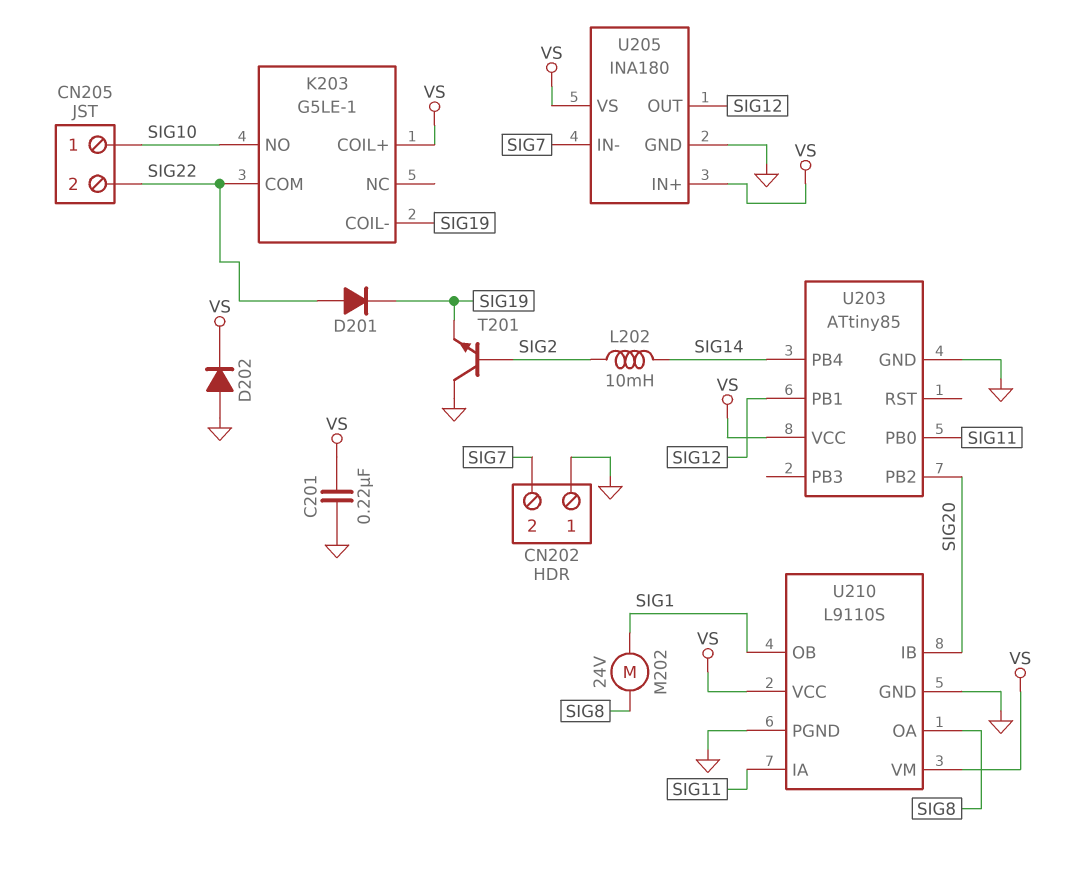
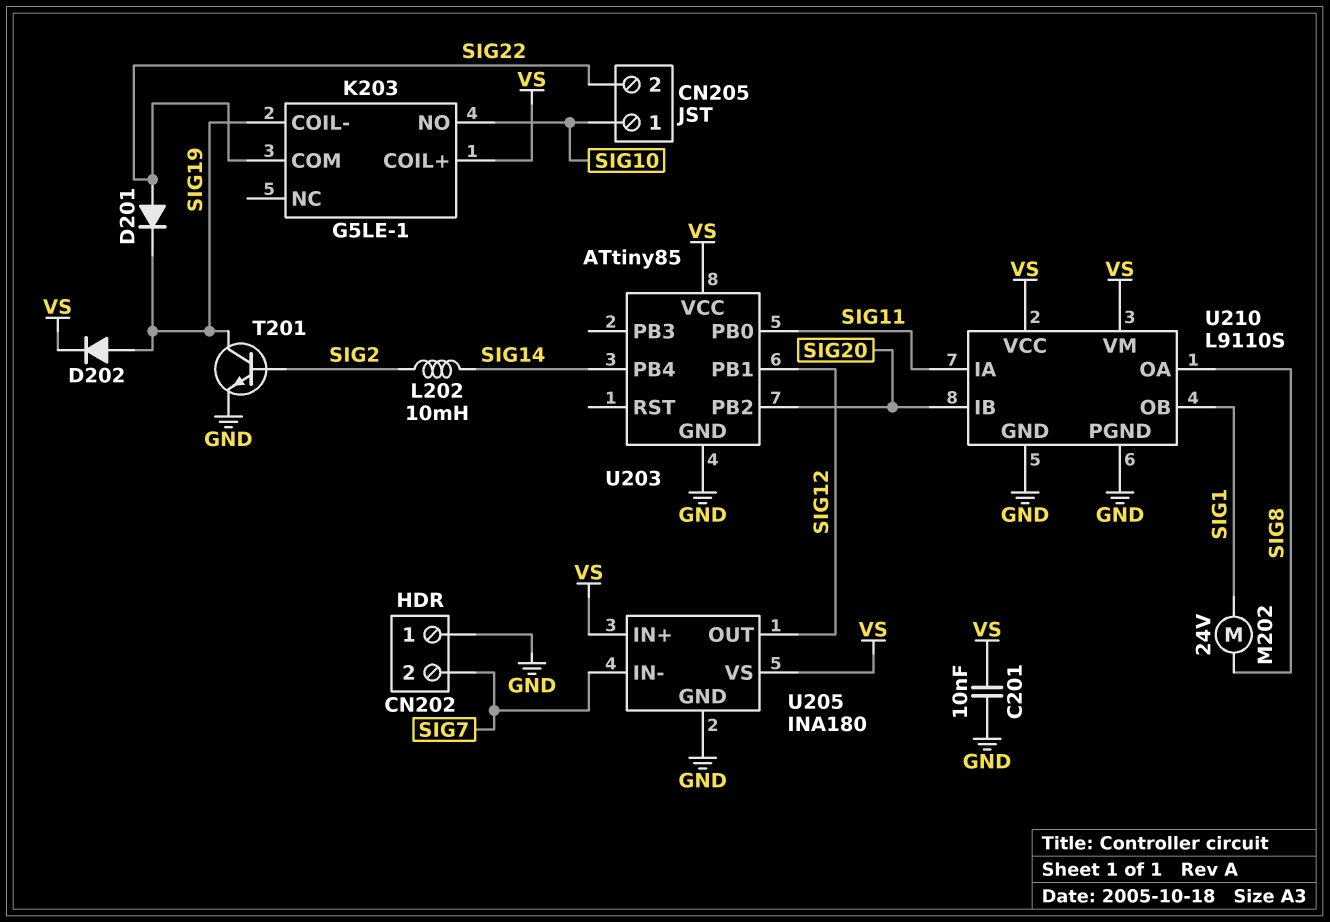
C201: 220nF (GND, VS) -> 10nF (GND, VS)
D202: diode (A GND, K VS) -> diode (A SIG19, K VS)
T201: NPN (B SIG2, C GND, E SIG19) -> NPN (B SIG2, C SIG19, E GND)

